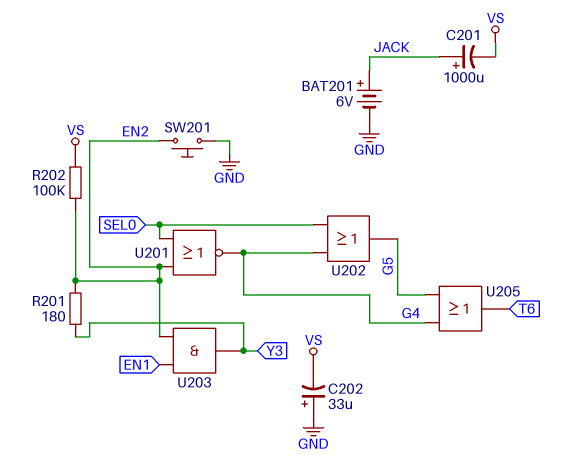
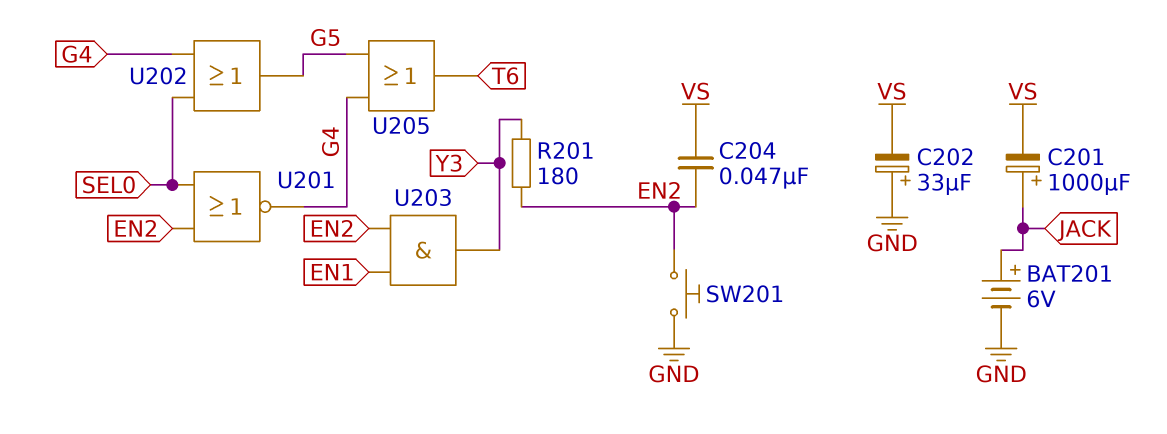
C204: none -> 47nF (EN2, VS)
R202: 100k (EN2, VS) -> none

